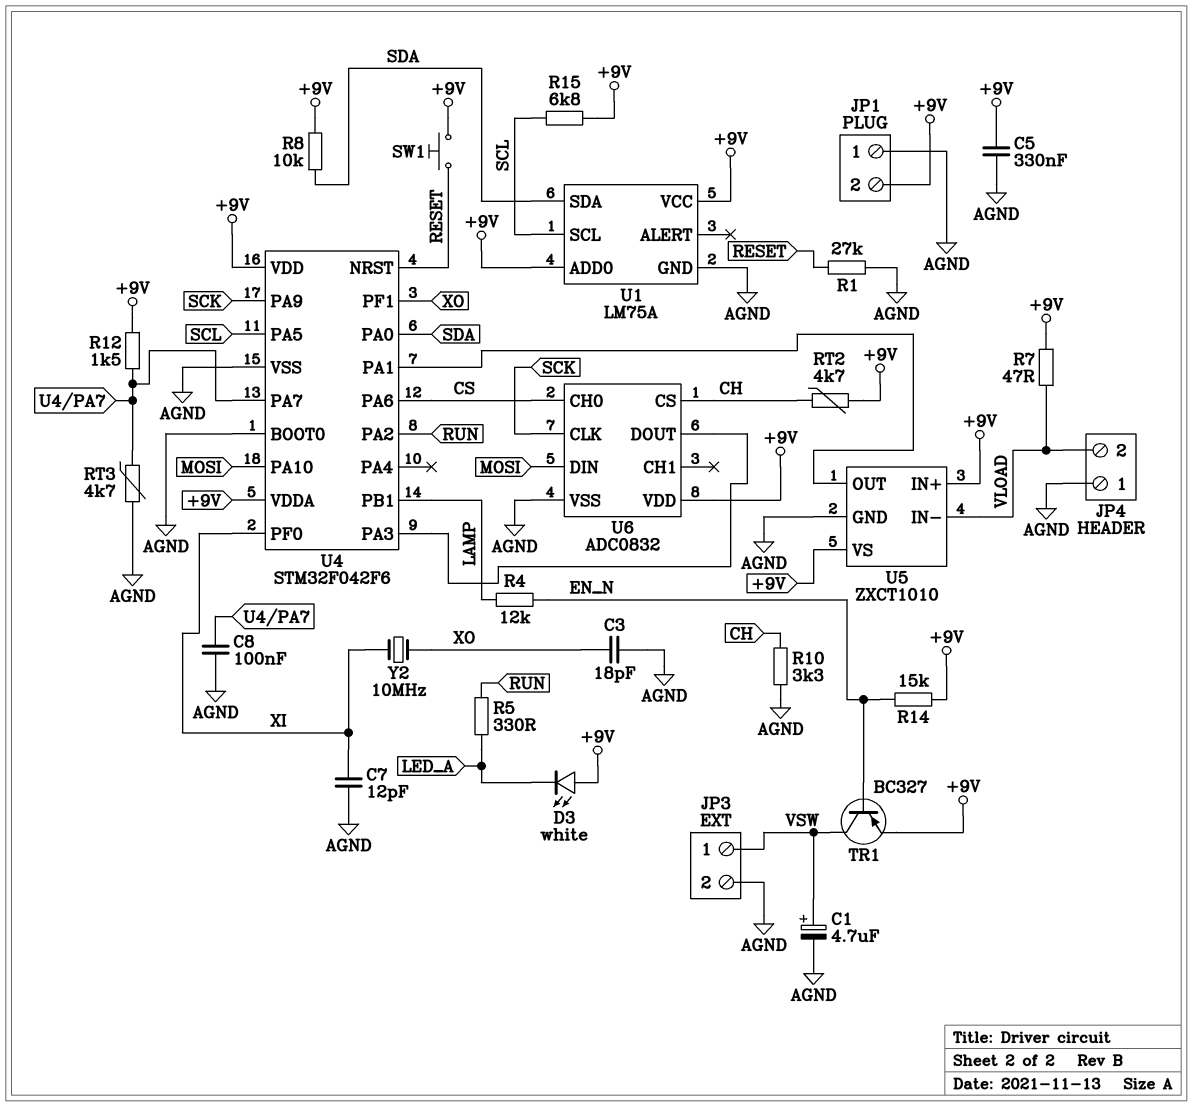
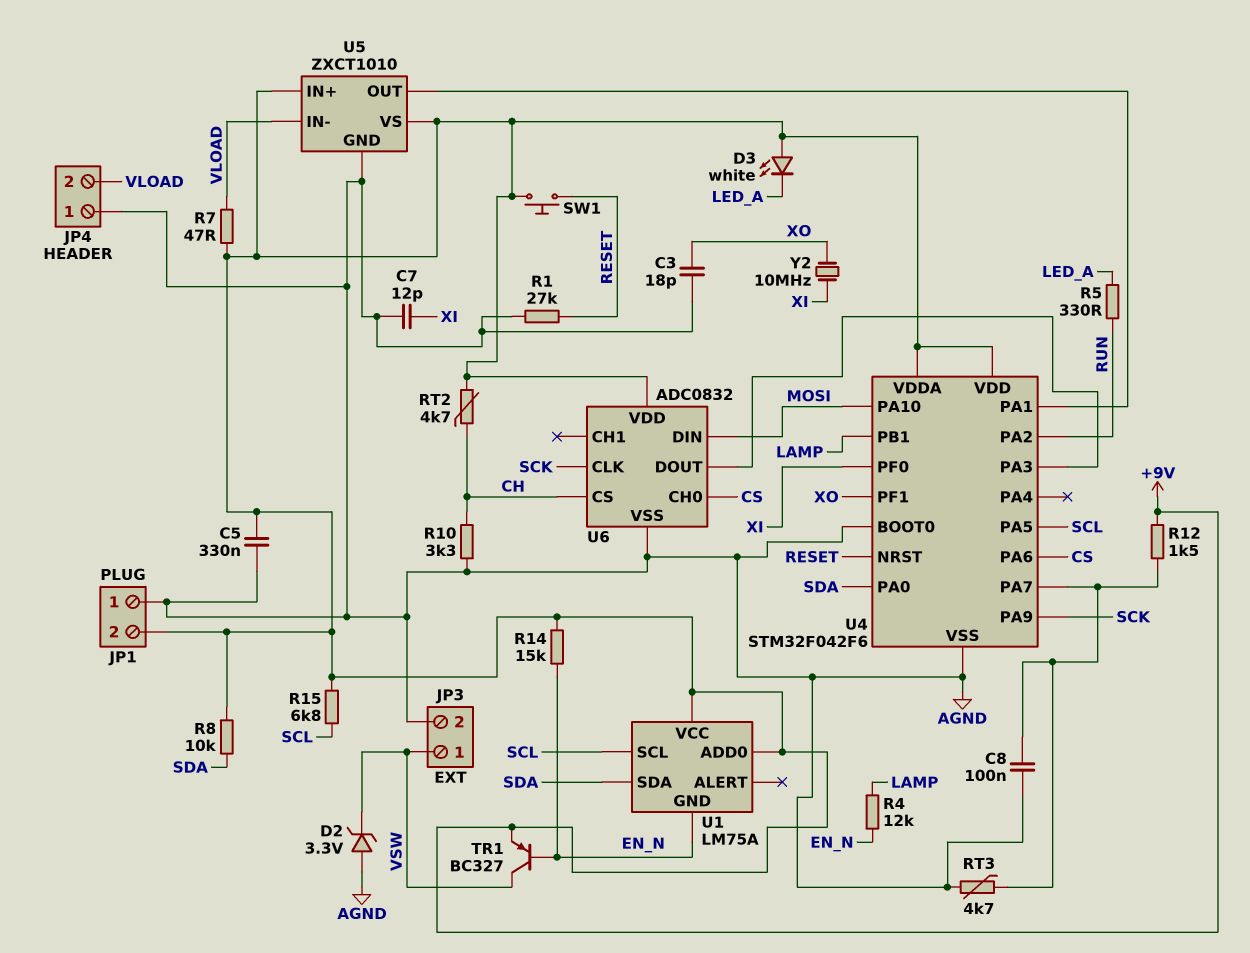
C1: 4.7uF (plus VSW, minus AGND) -> none
D2: none -> zener 3.3V (A AGND, K VSW)
U1 pin GND: AGND -> EN_N

